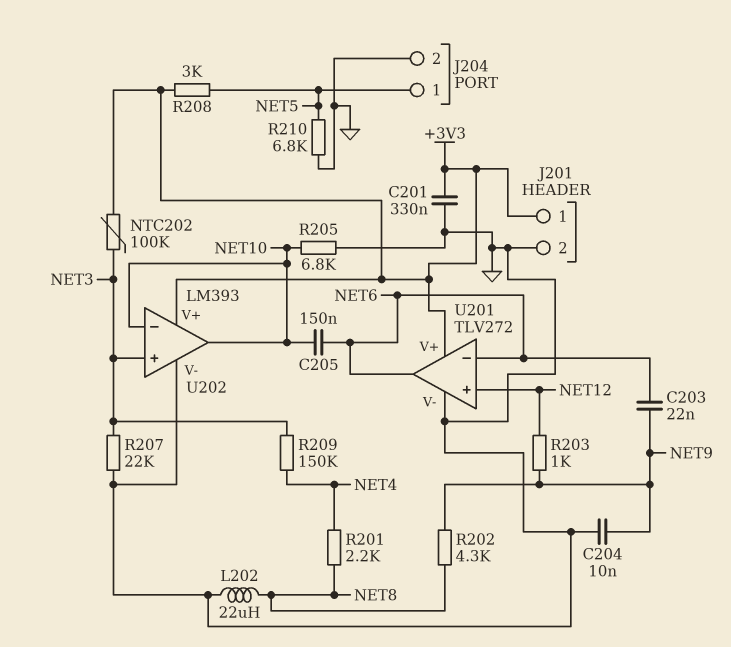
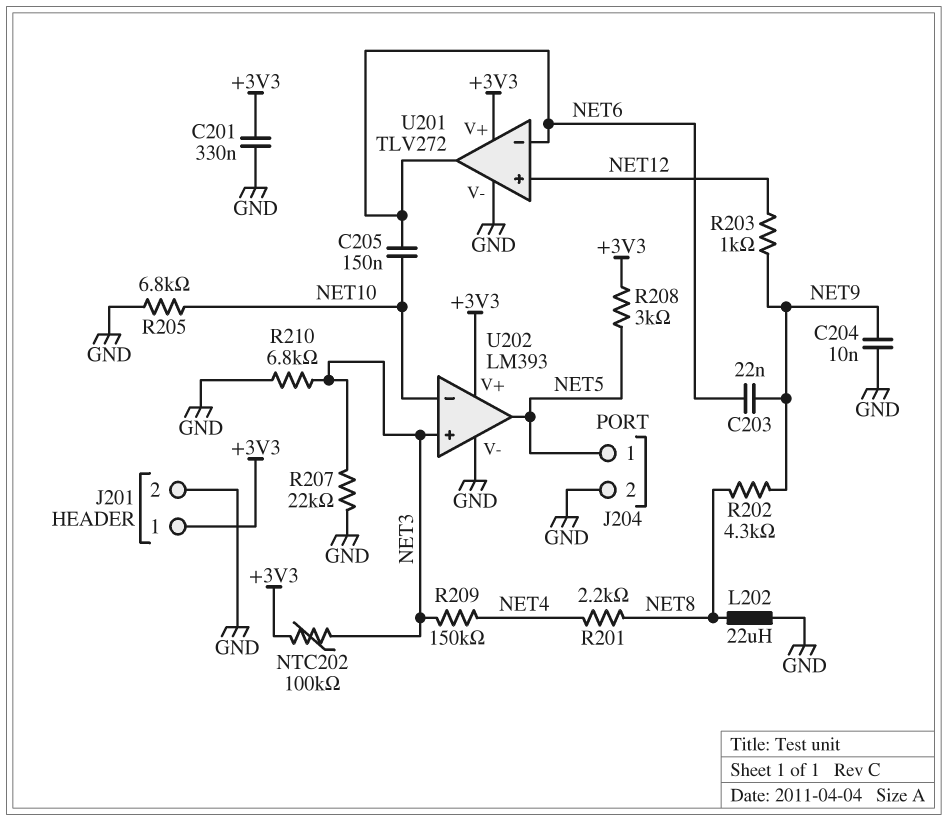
R210: 6.8k (GND, NET5) -> 6.8k (GND, NET3)
U202 pin out: NET10 -> NET5

